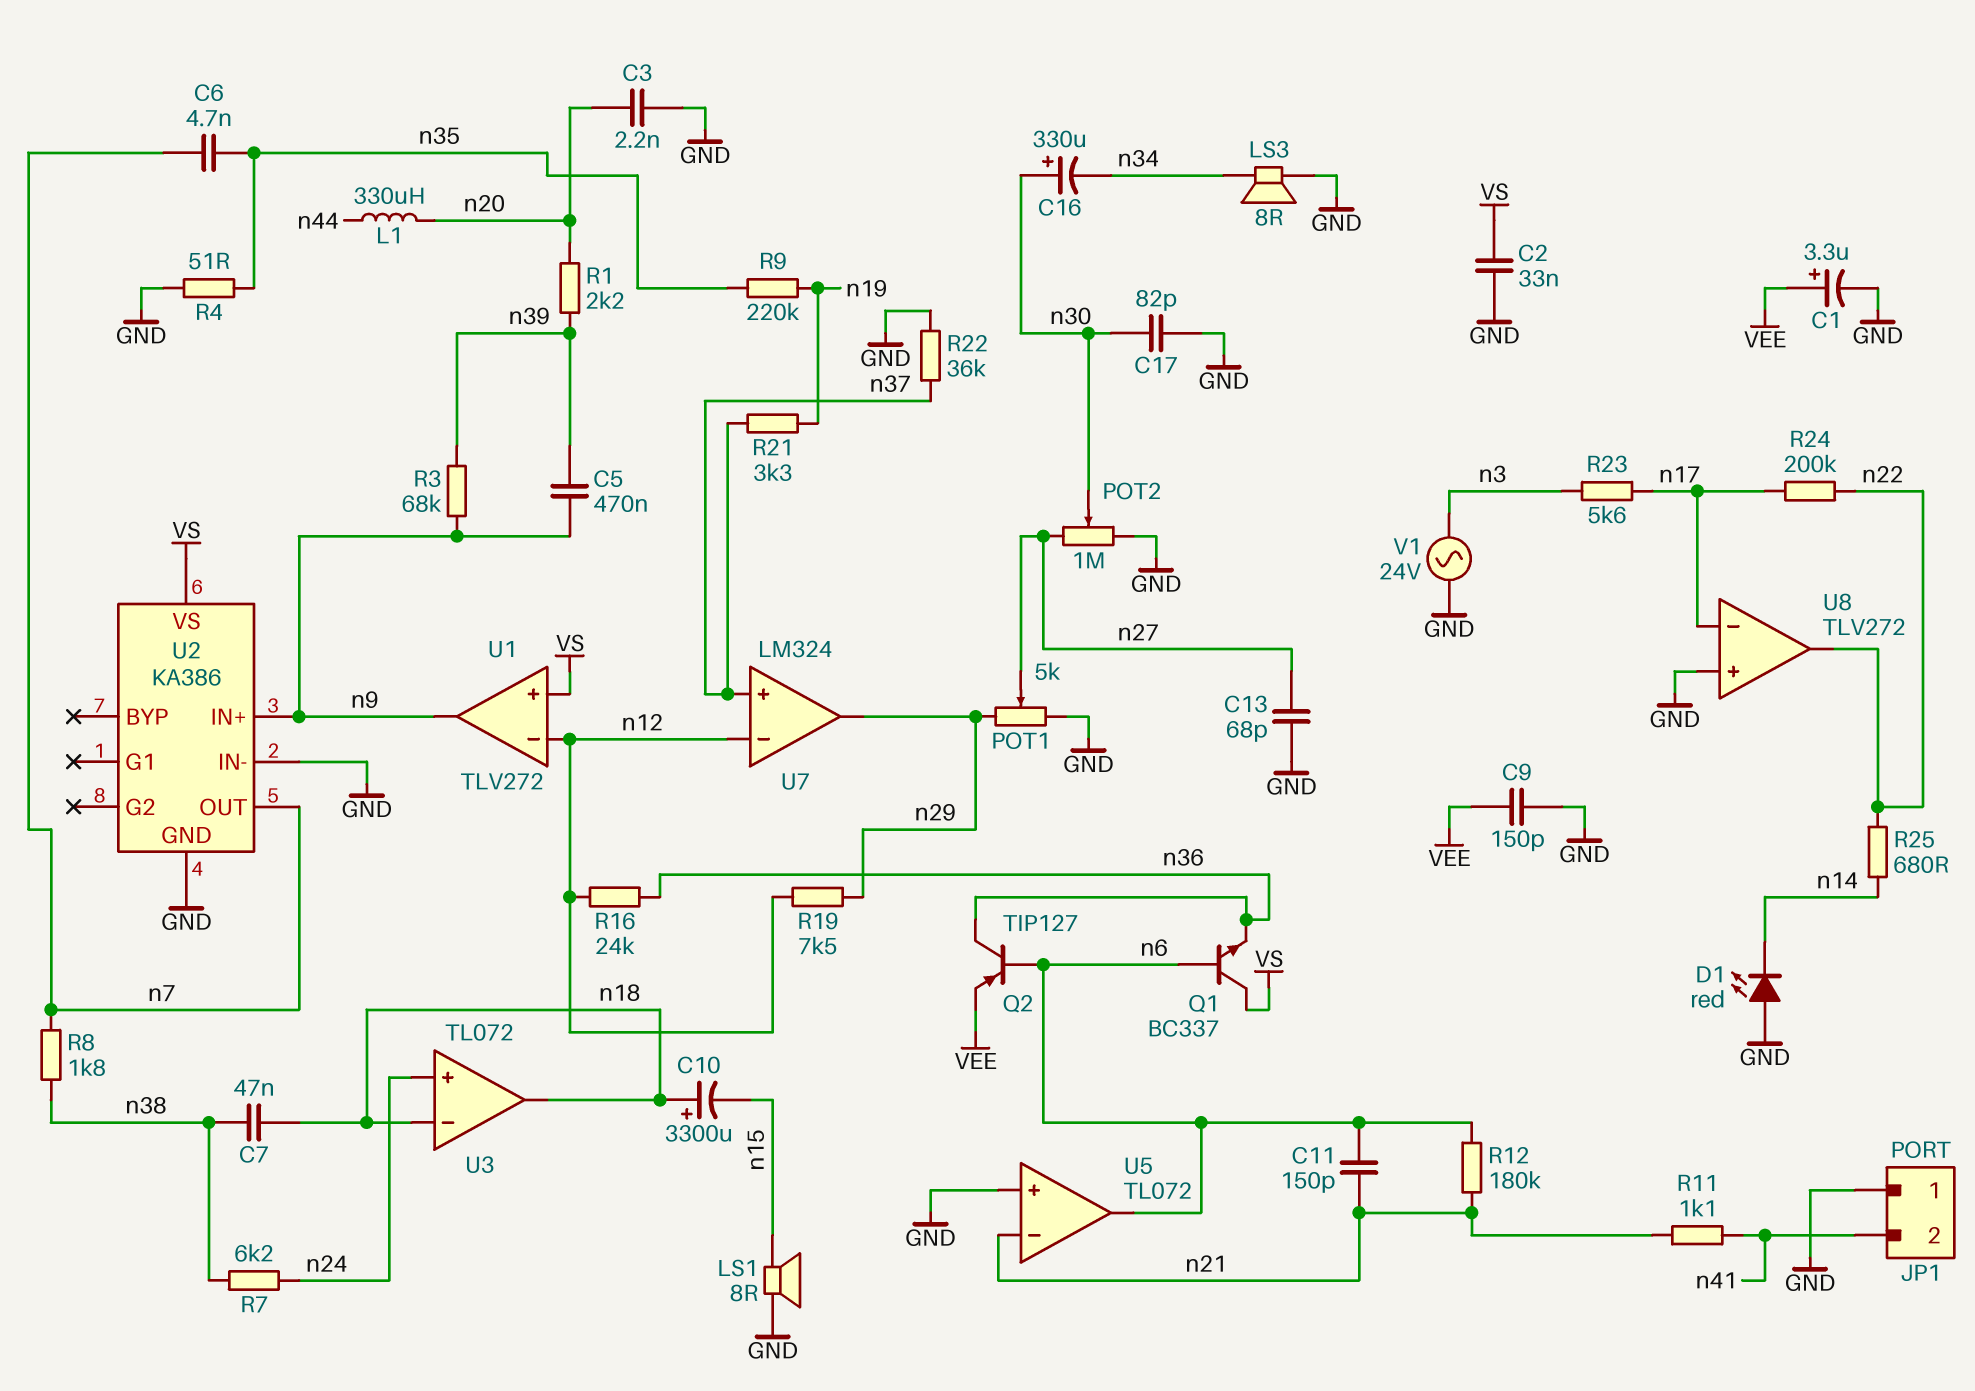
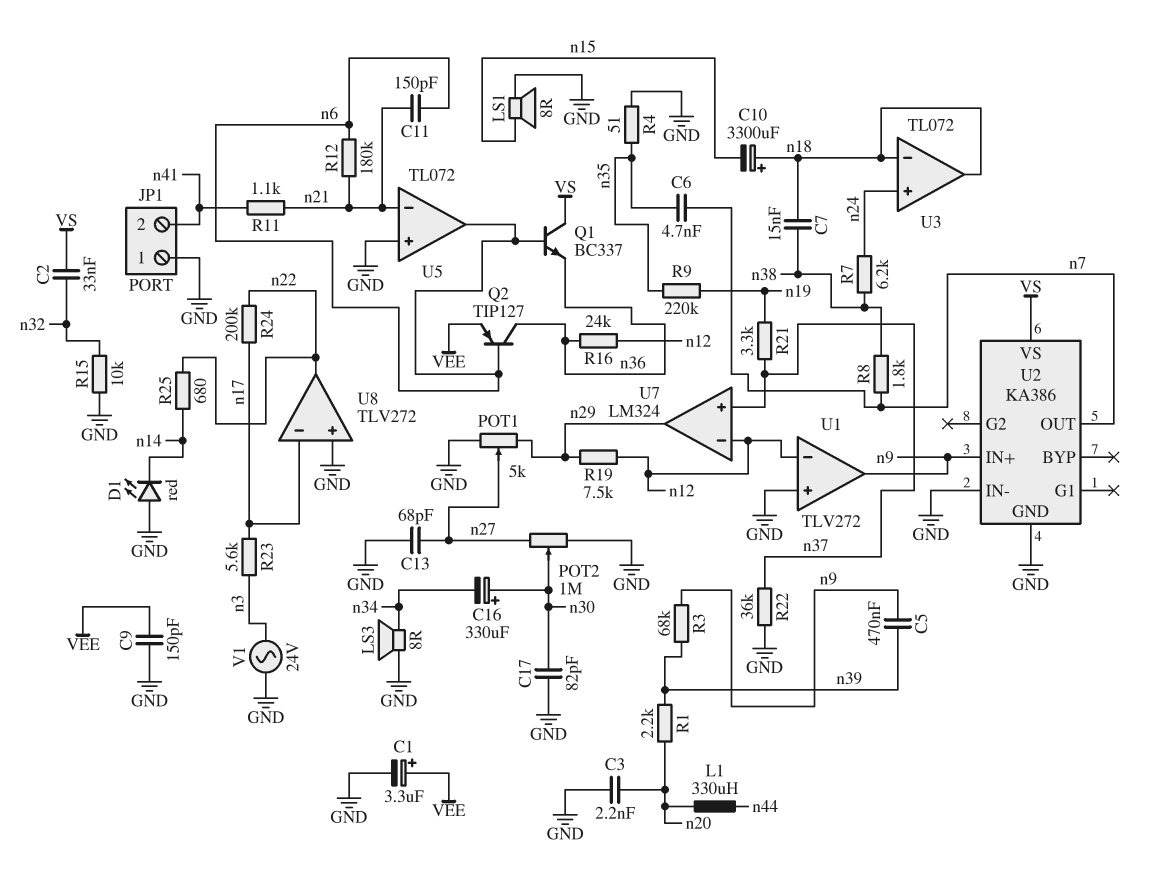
C2: 33nF (GND, VS) -> 33nF (VS, n32)
C7: 47nF (n18, n38) -> 15nF (n18, n38)
R15: none -> 10k (GND, n32)
U1 pin in+: VS -> GND

